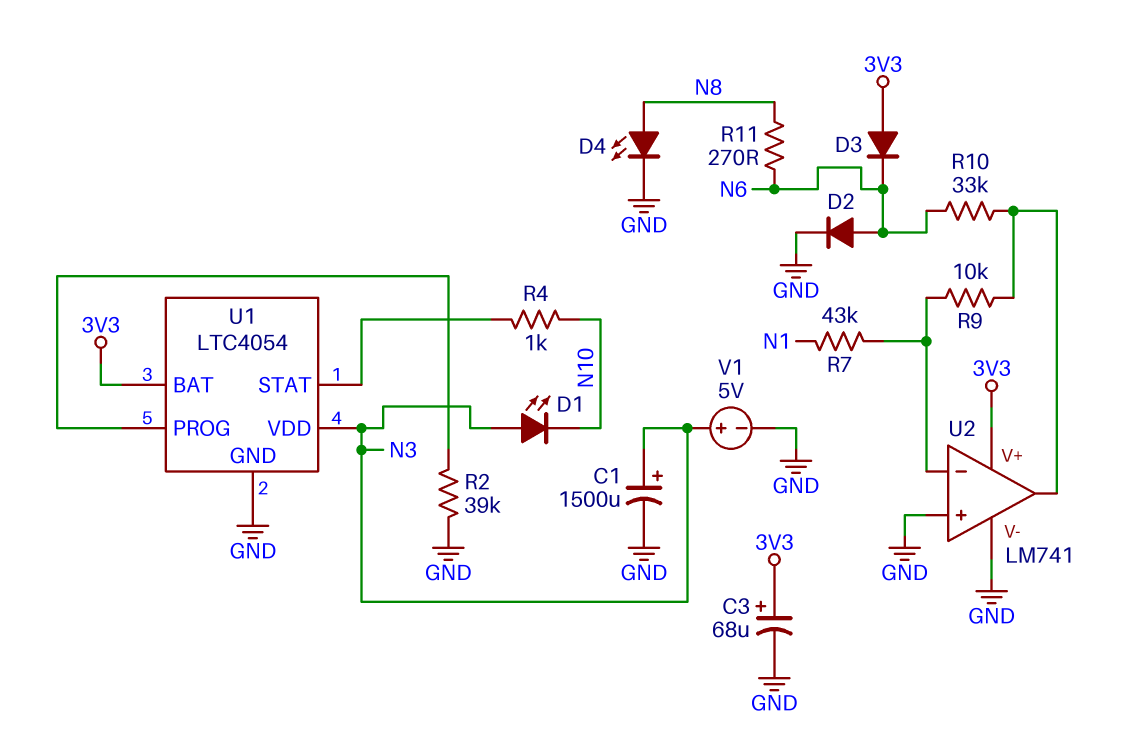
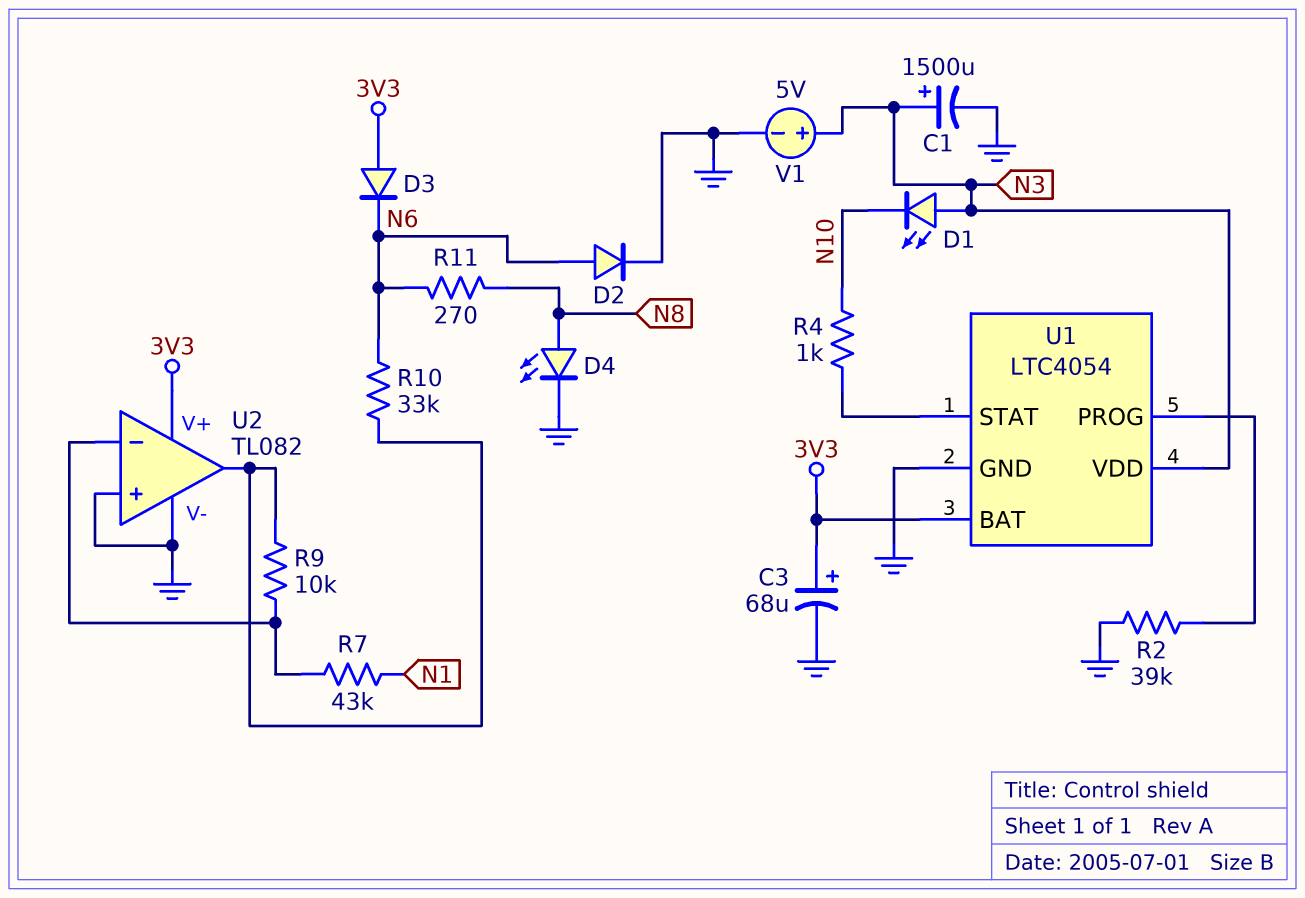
U2: LM741 -> TL082

